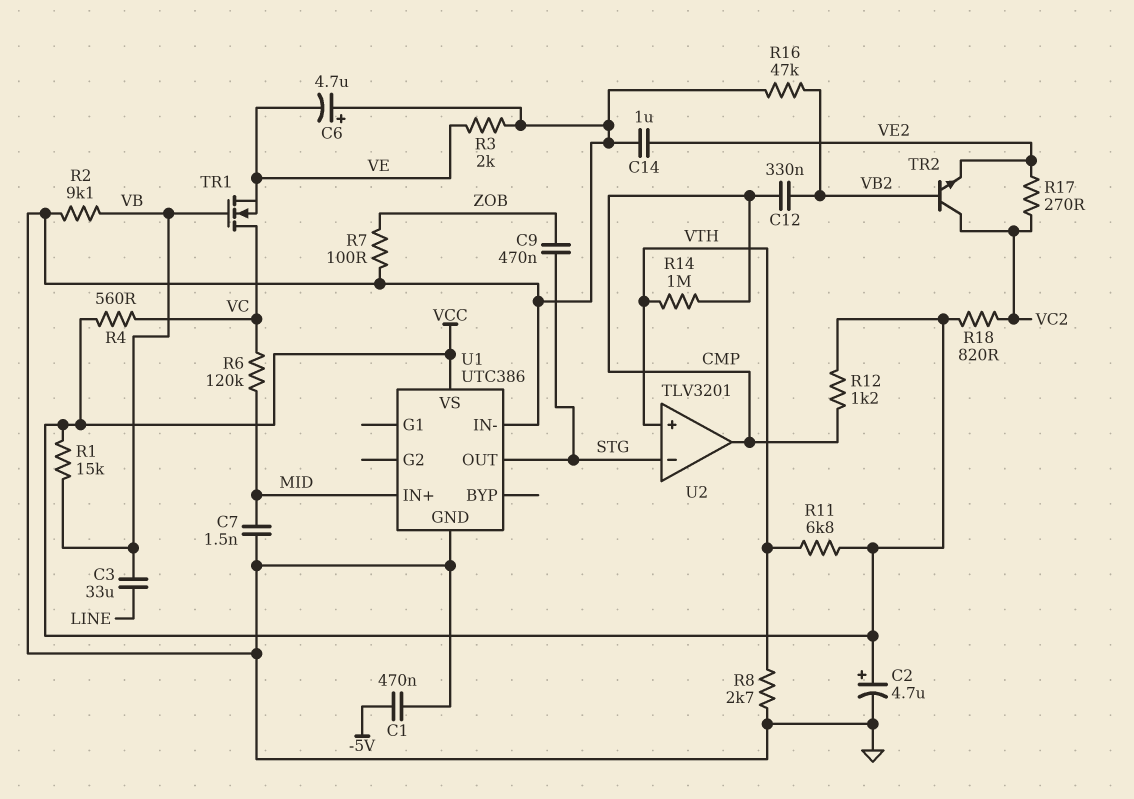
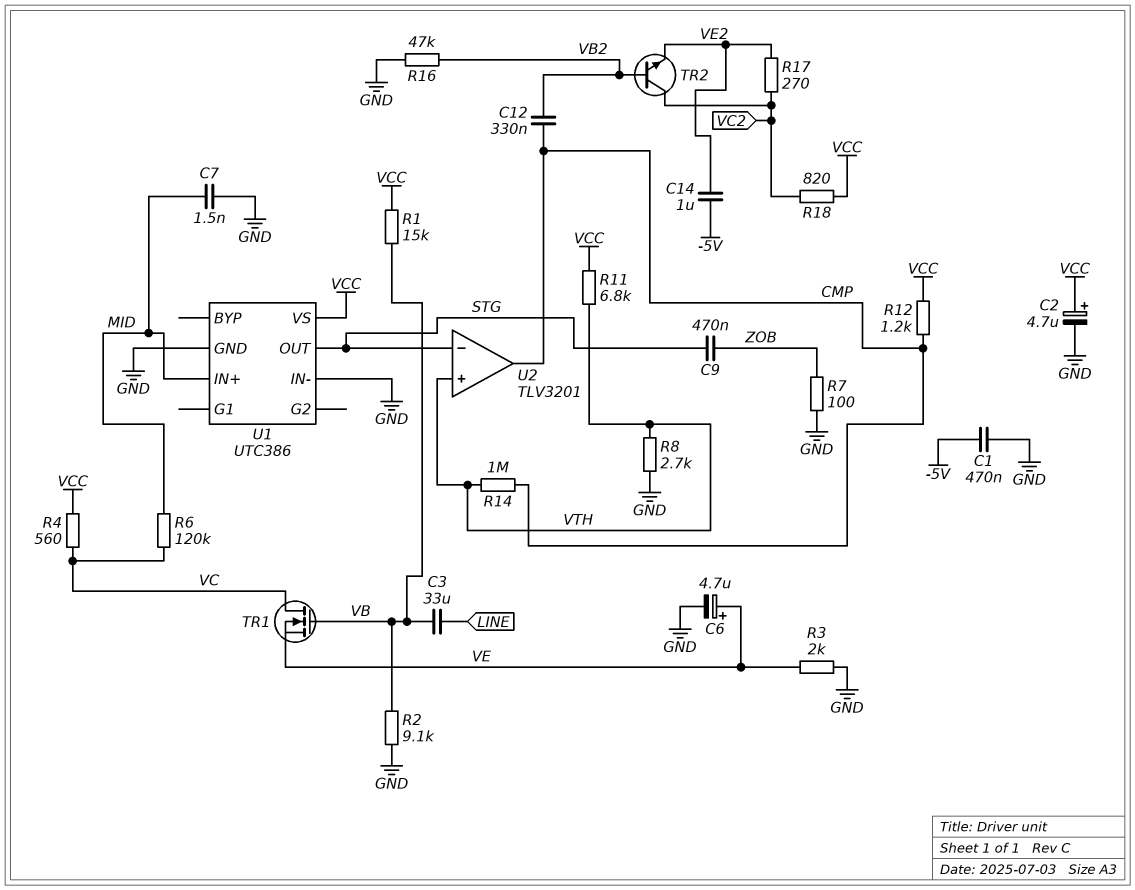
C6: 4.7uF (plus GND, minus VE) -> 4.7uF (plus VE, minus GND)
C14: 1uF (GND, VE2) -> 1uF (-5V, VE2)

